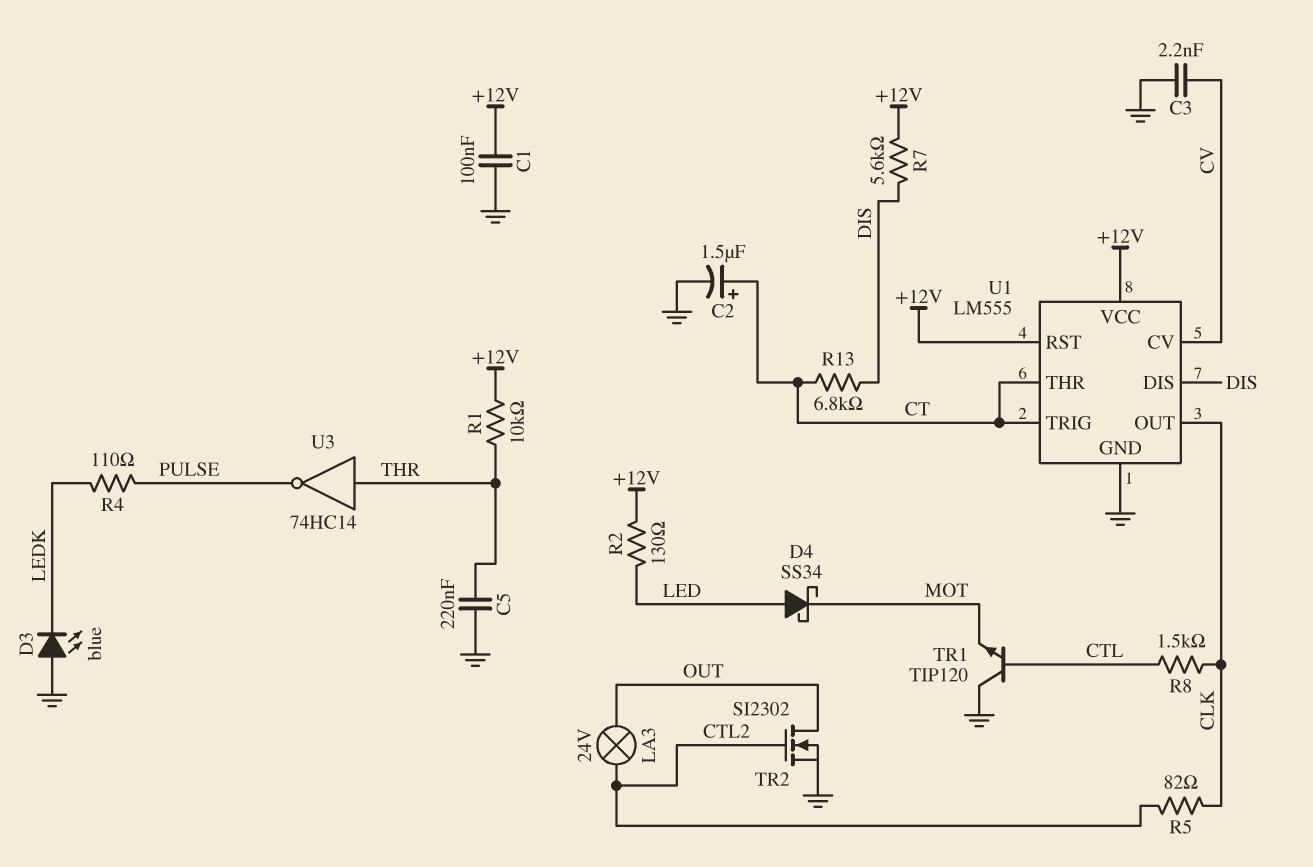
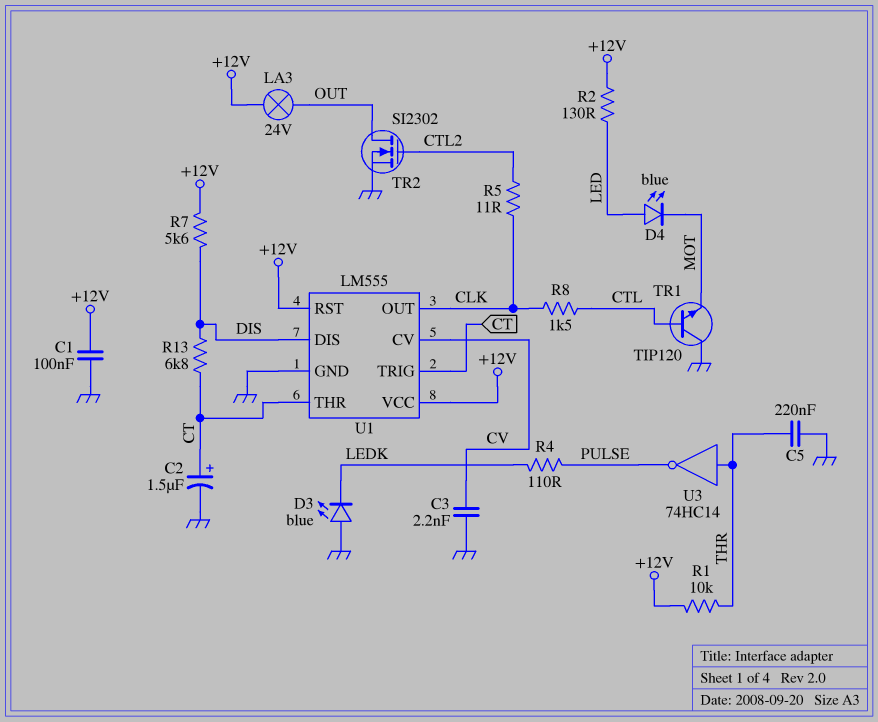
D4: schottky SS34 (A LED, K MOT) -> LED blue (A LED, K MOT)
LA3: lamp 24V (CTL2, OUT) -> lamp 24V (+12V, OUT)
R5: 82 (CLK, CTL2) -> 11 (CLK, CTL2)

